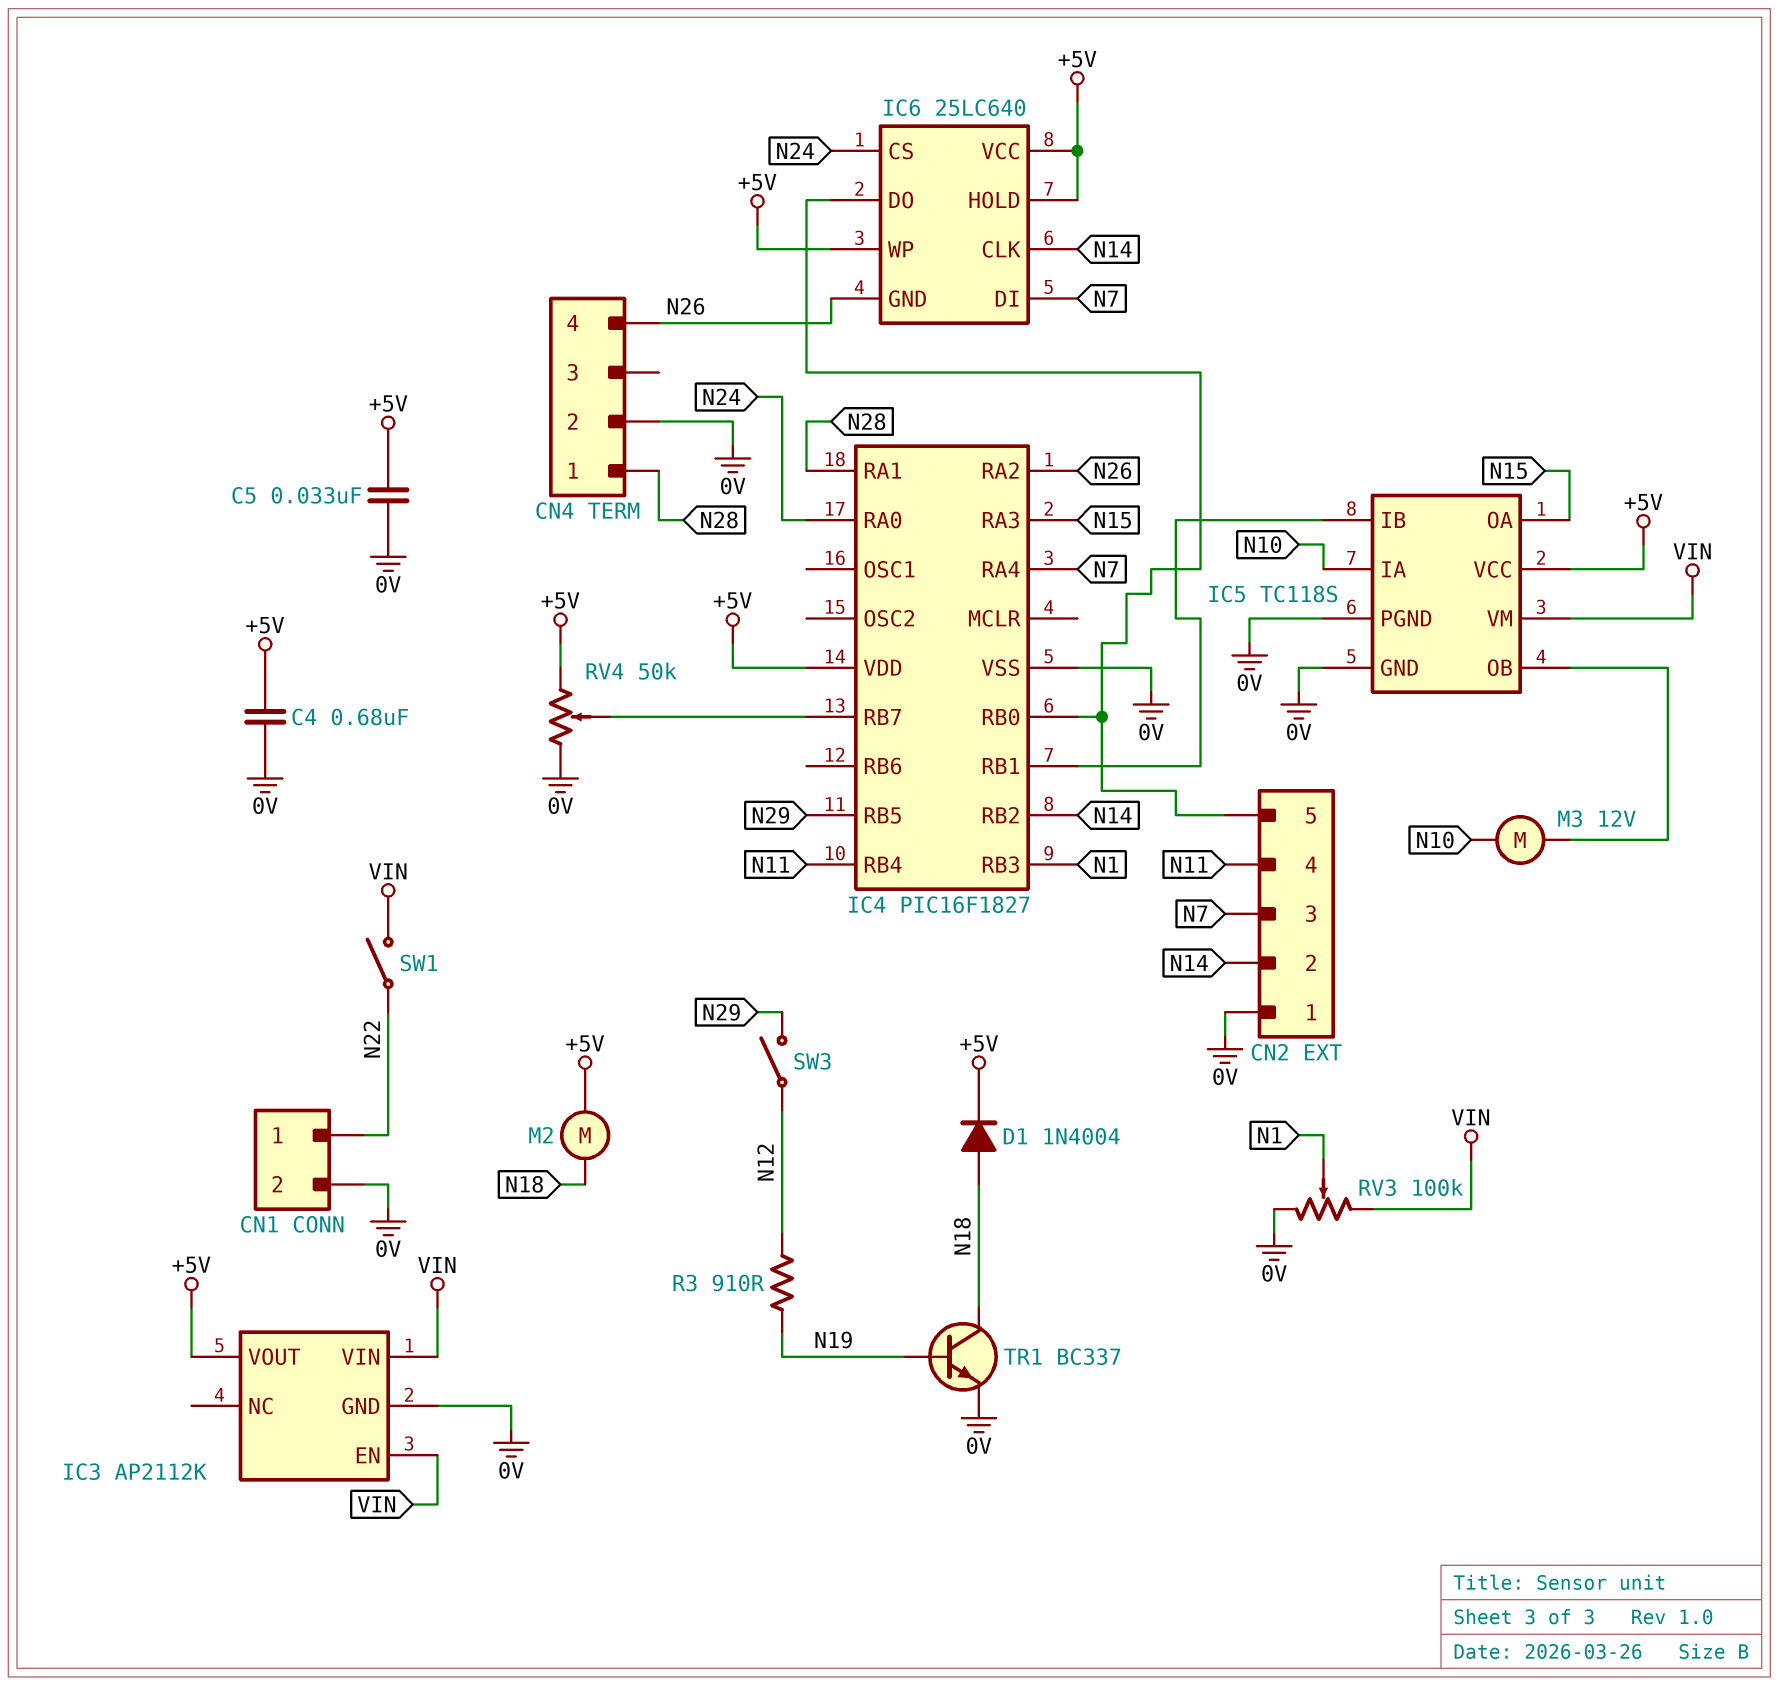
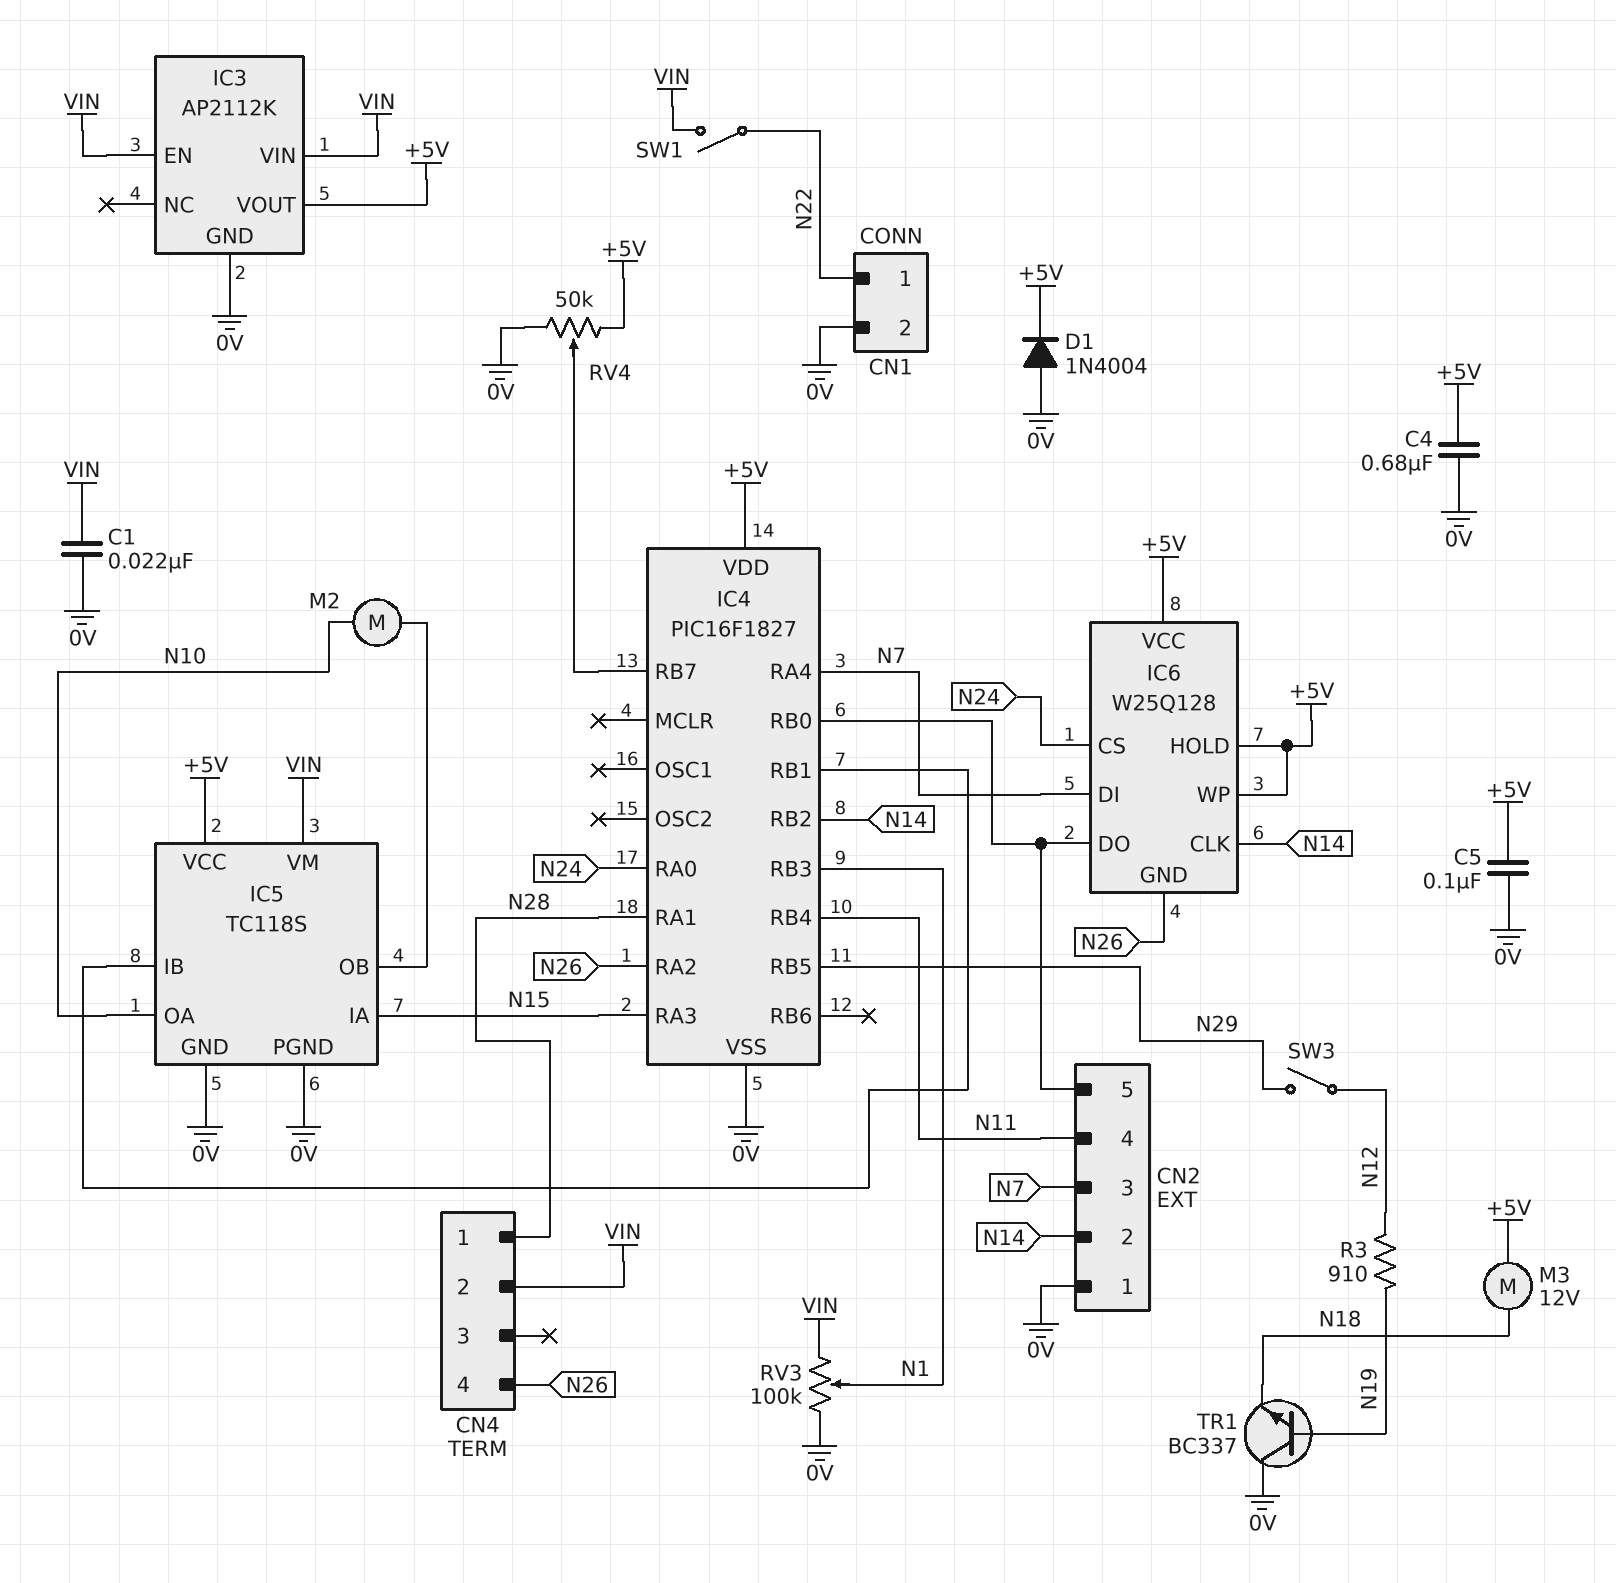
C1: none -> 22nF (0V, VIN)
C5: 33nF (+5V, 0V) -> 100nF (+5V, 0V)
CN4 pin 2: 0V -> VIN
D1: diode 1N4004 (A N18, K +5V) -> diode 1N4004 (A 0V, K +5V)
IC5 pin IA: N10 -> N15
IC5 pin OA: N15 -> N10
IC6: 25LC640 -> W25Q128
M2: motor (+5V, N18) -> motor (IC5/OB, N10)
M3: motor 12V (IC5/OB, N10) -> motor 12V (+5V, N18)
TR1: NPN BC337 (B N19, C N18, E 0V) -> NPN BC337 (B N19, C 0V, E N18)

